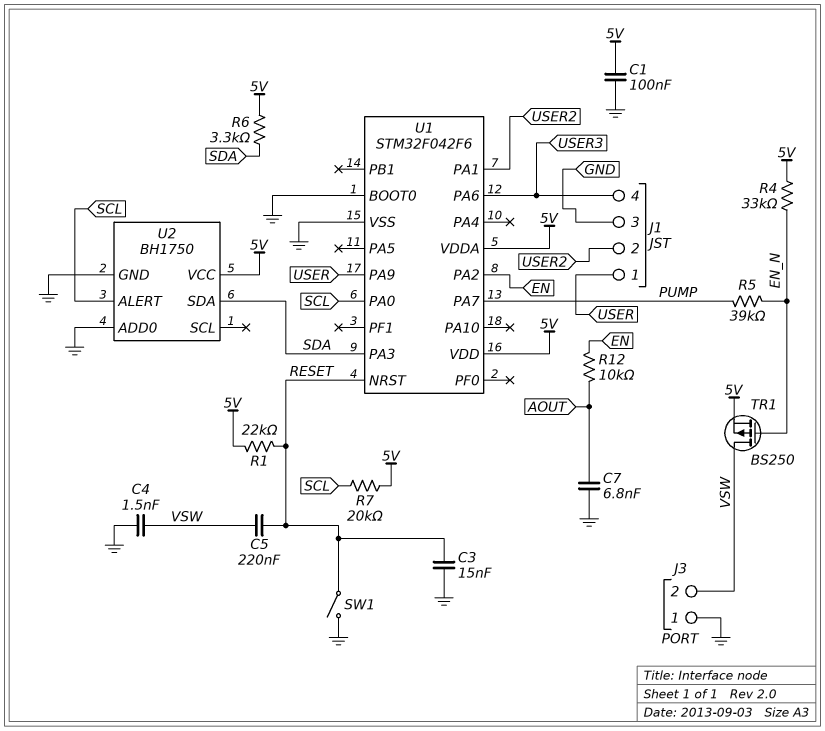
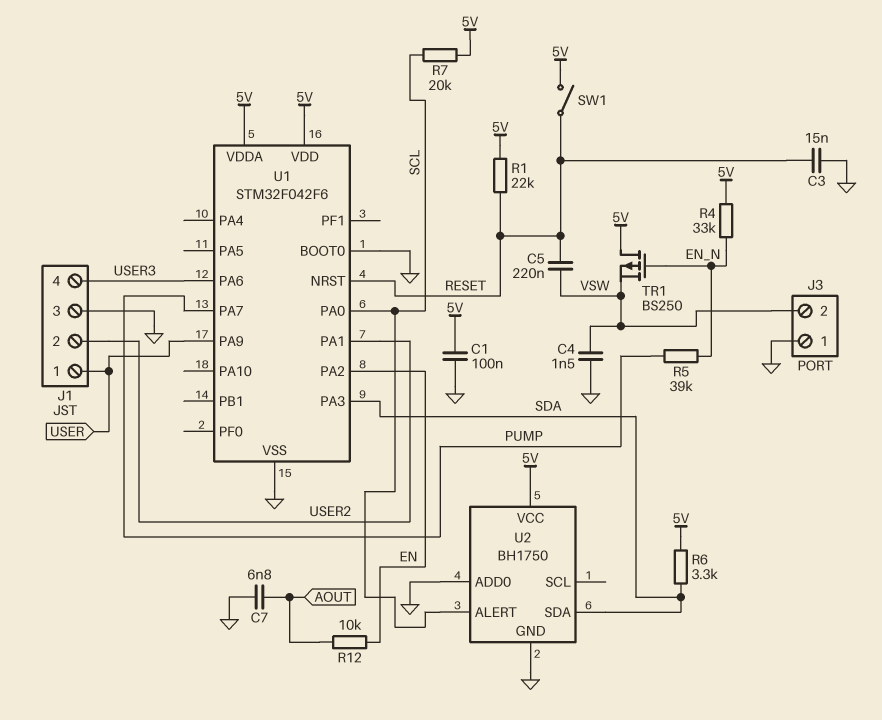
SW1: switch (GND, RESET) -> switch (5V, RESET)
TR1: PMOS BS250 (G EN_N, D VSW, S 5V) -> PMOS BS250 (G EN_N, D 5V, S VSW)

